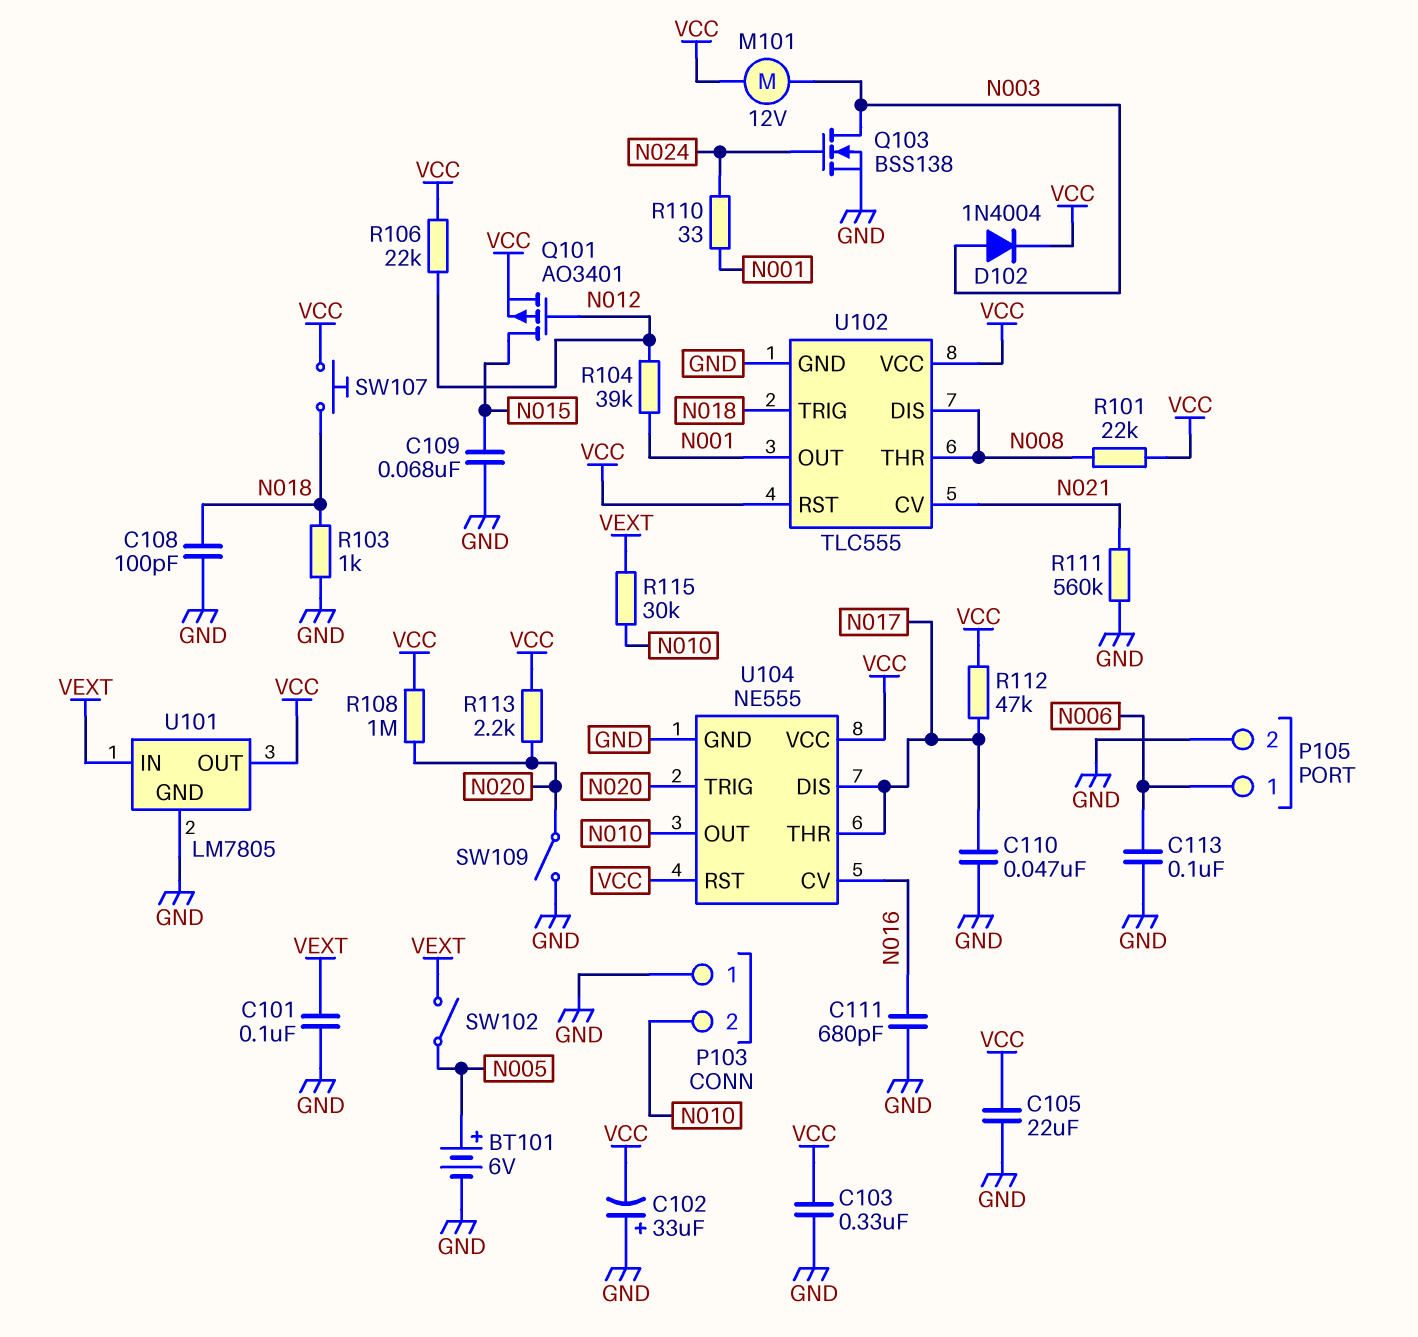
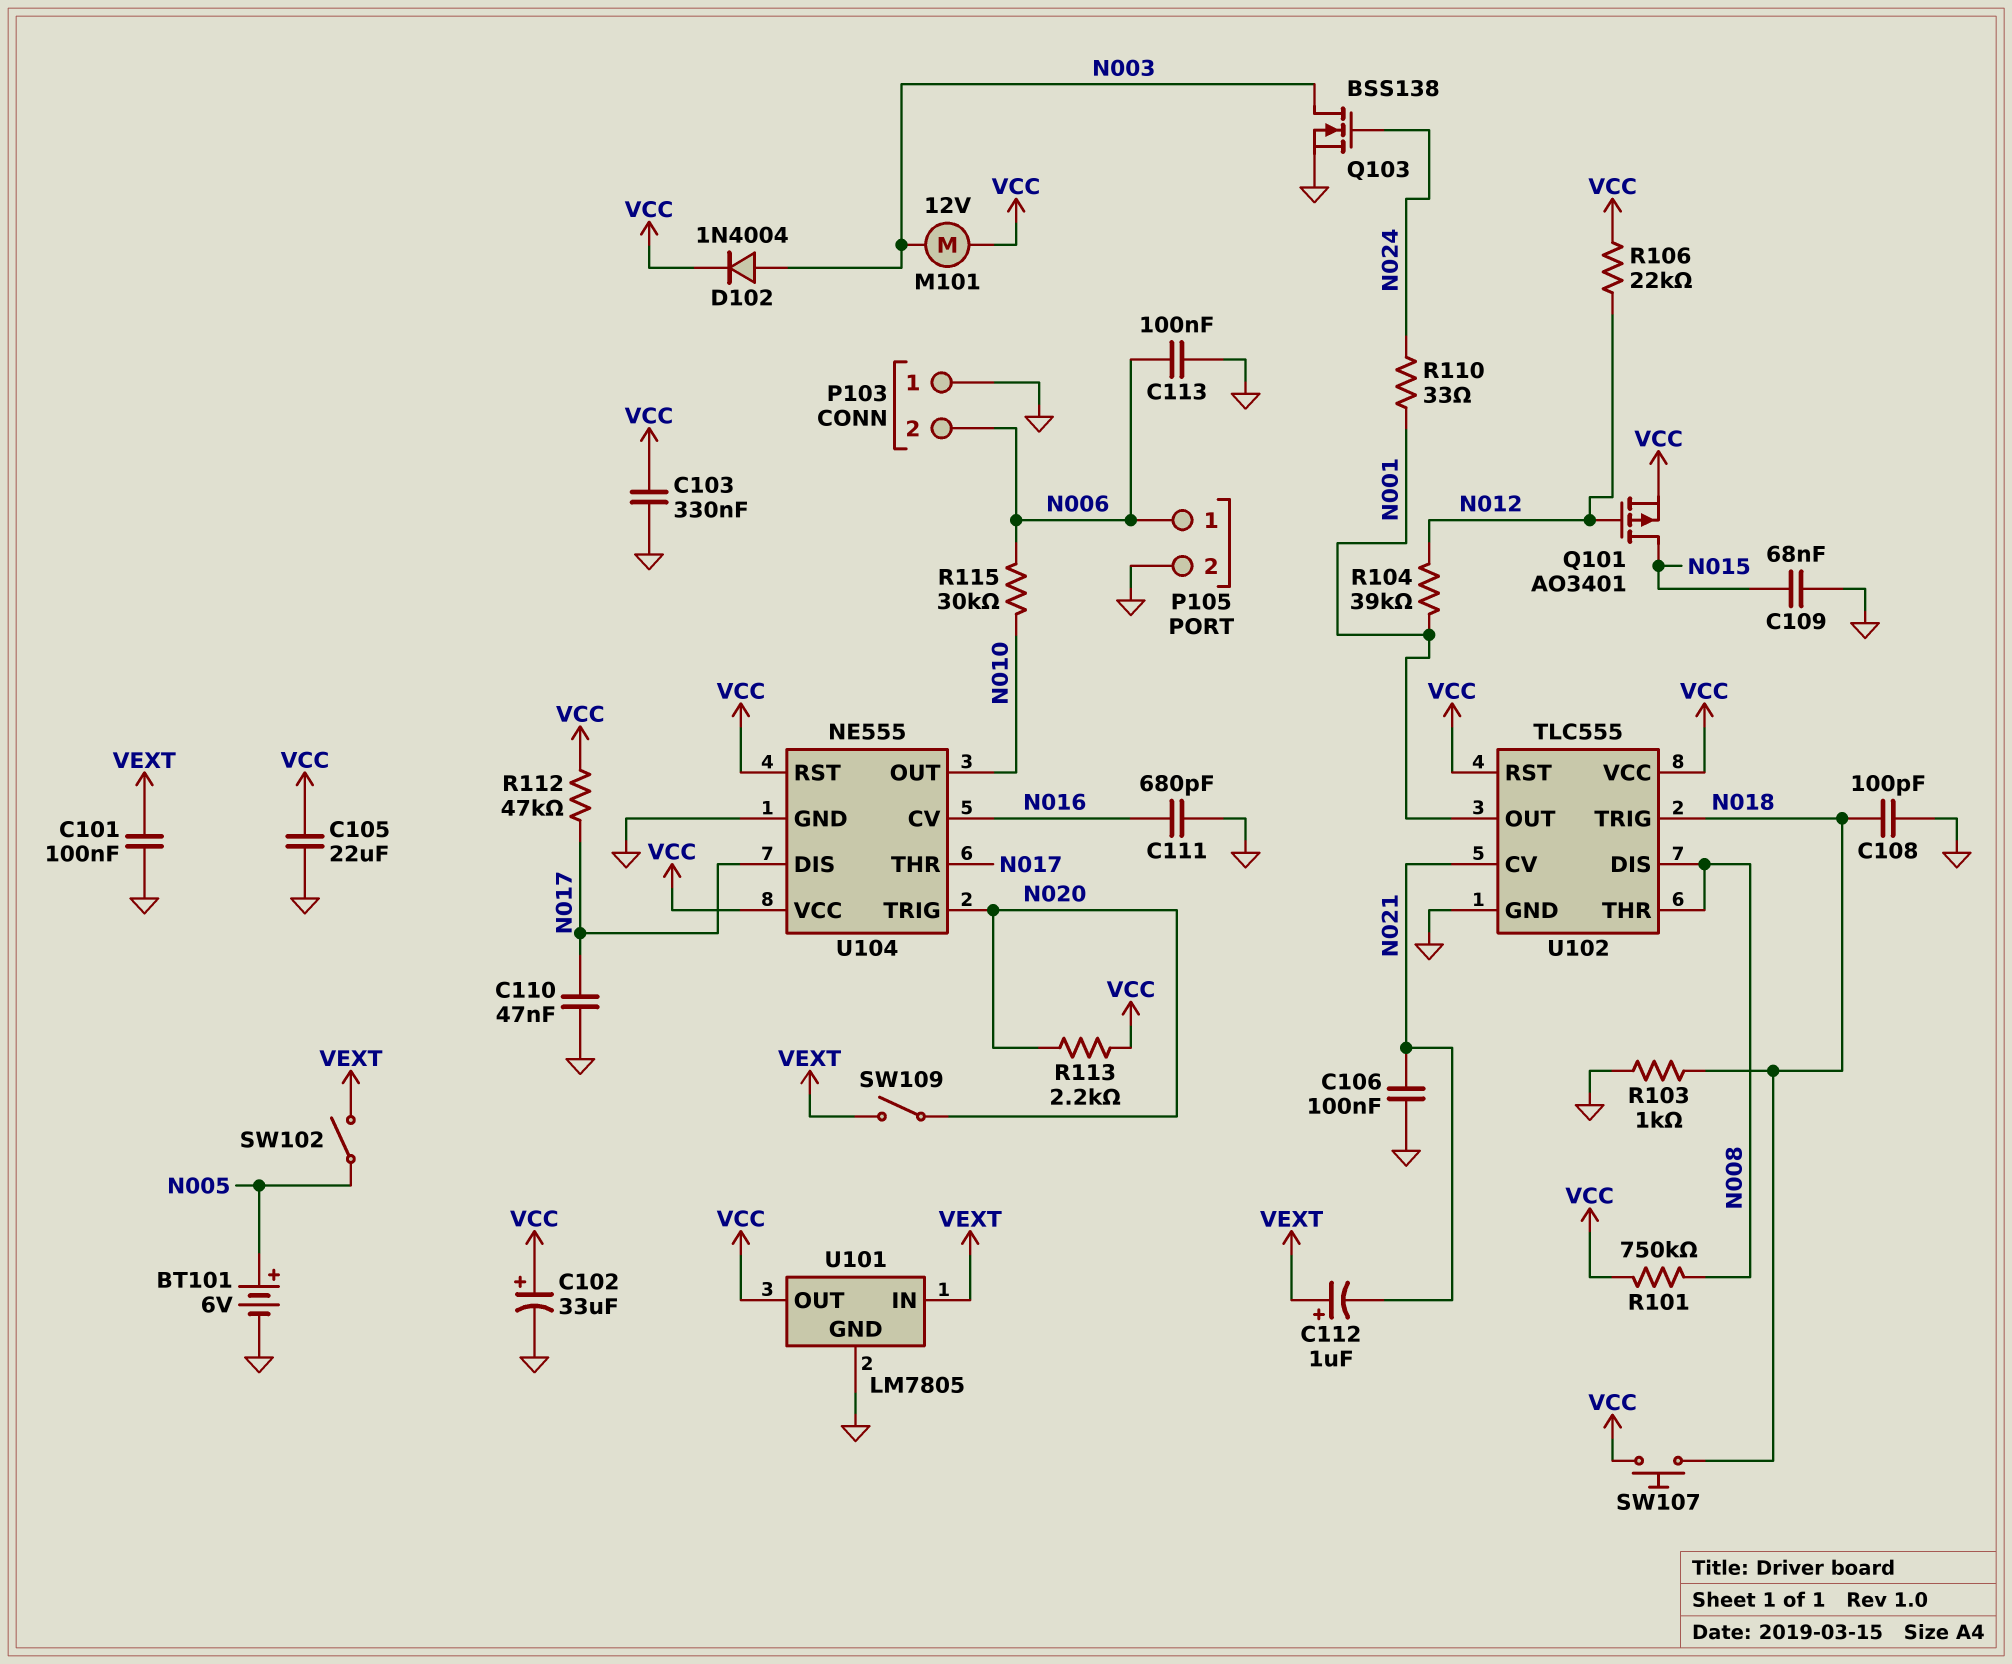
C102: 33uF (plus GND, minus VCC) -> 33uF (plus VCC, minus GND)
C106: none -> 100nF (GND, N021)
C112: none -> 1uF (plus VEXT, minus N021)
P103 pin 2: N010 -> N006
R101: 22k (N008, VCC) -> 750k (N008, VCC)
R108: 1M (N020, VCC) -> none
R111: 560k (GND, N021) -> none
R115: 30k (N010, VEXT) -> 30k (N006, N010)
SW109: switch (GND, N020) -> switch (N020, VEXT)

